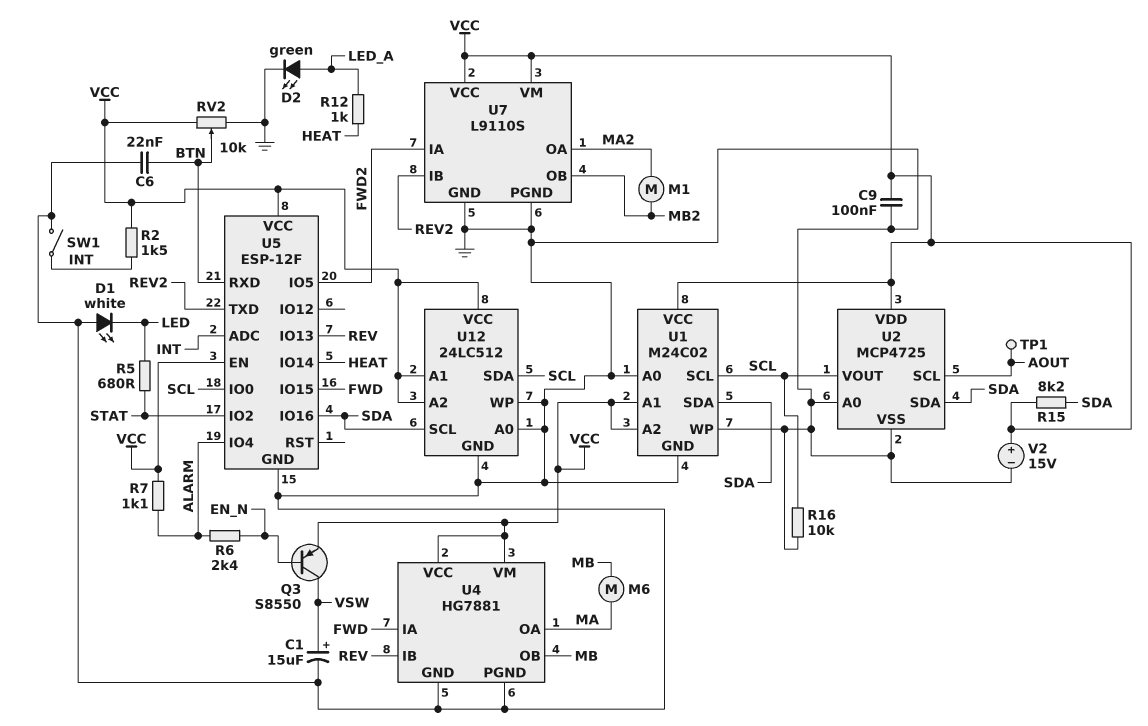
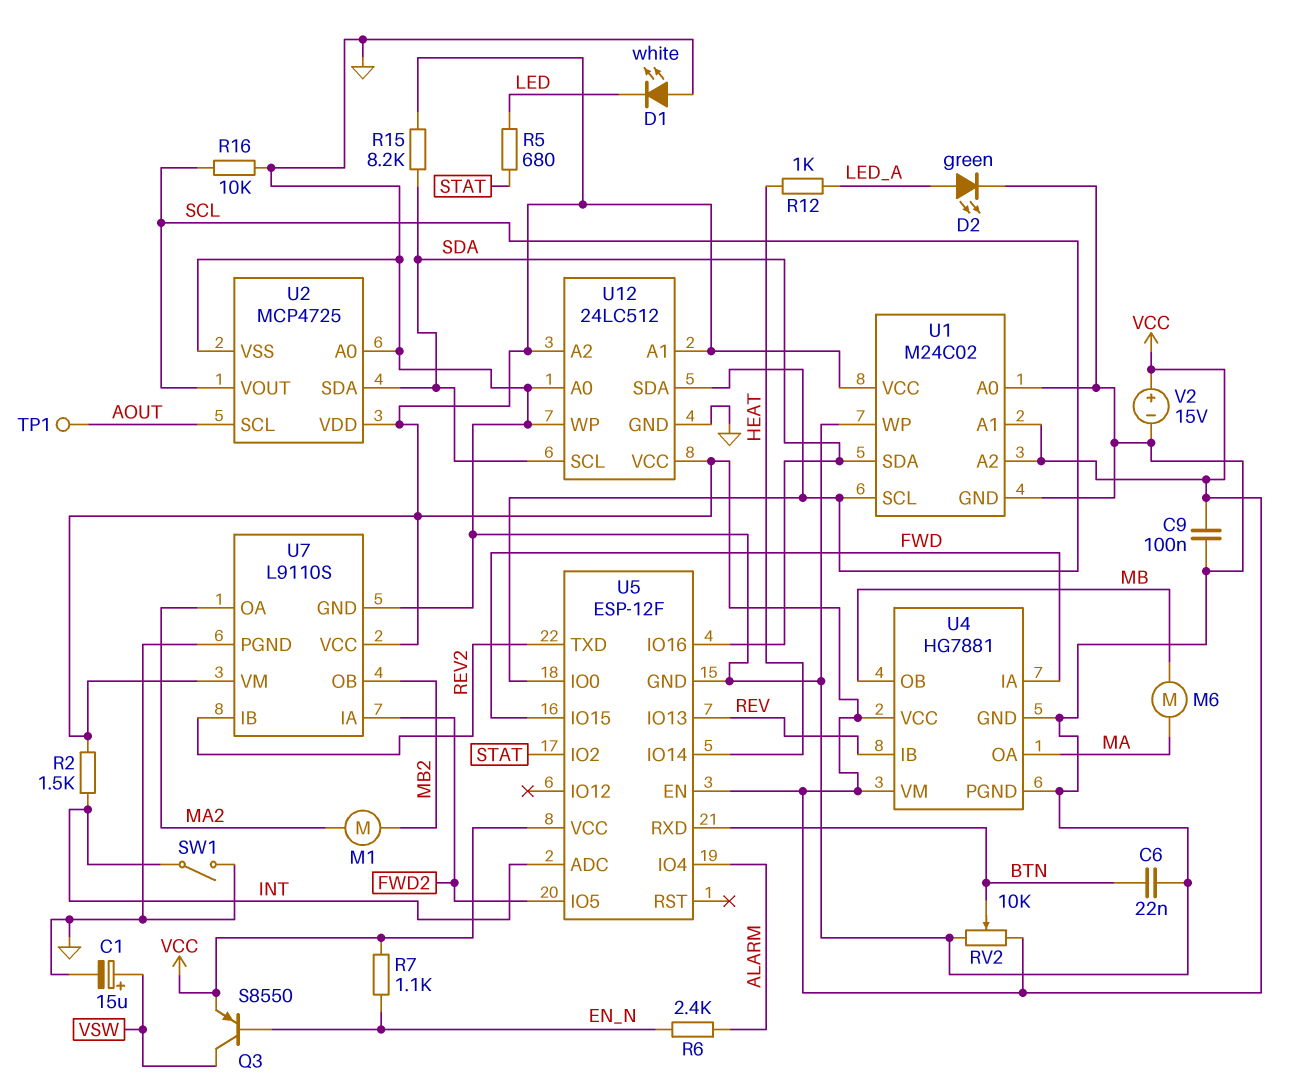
R7: 1.1k (ALARM, VCC) -> 1.1k (EN_N, VCC)

